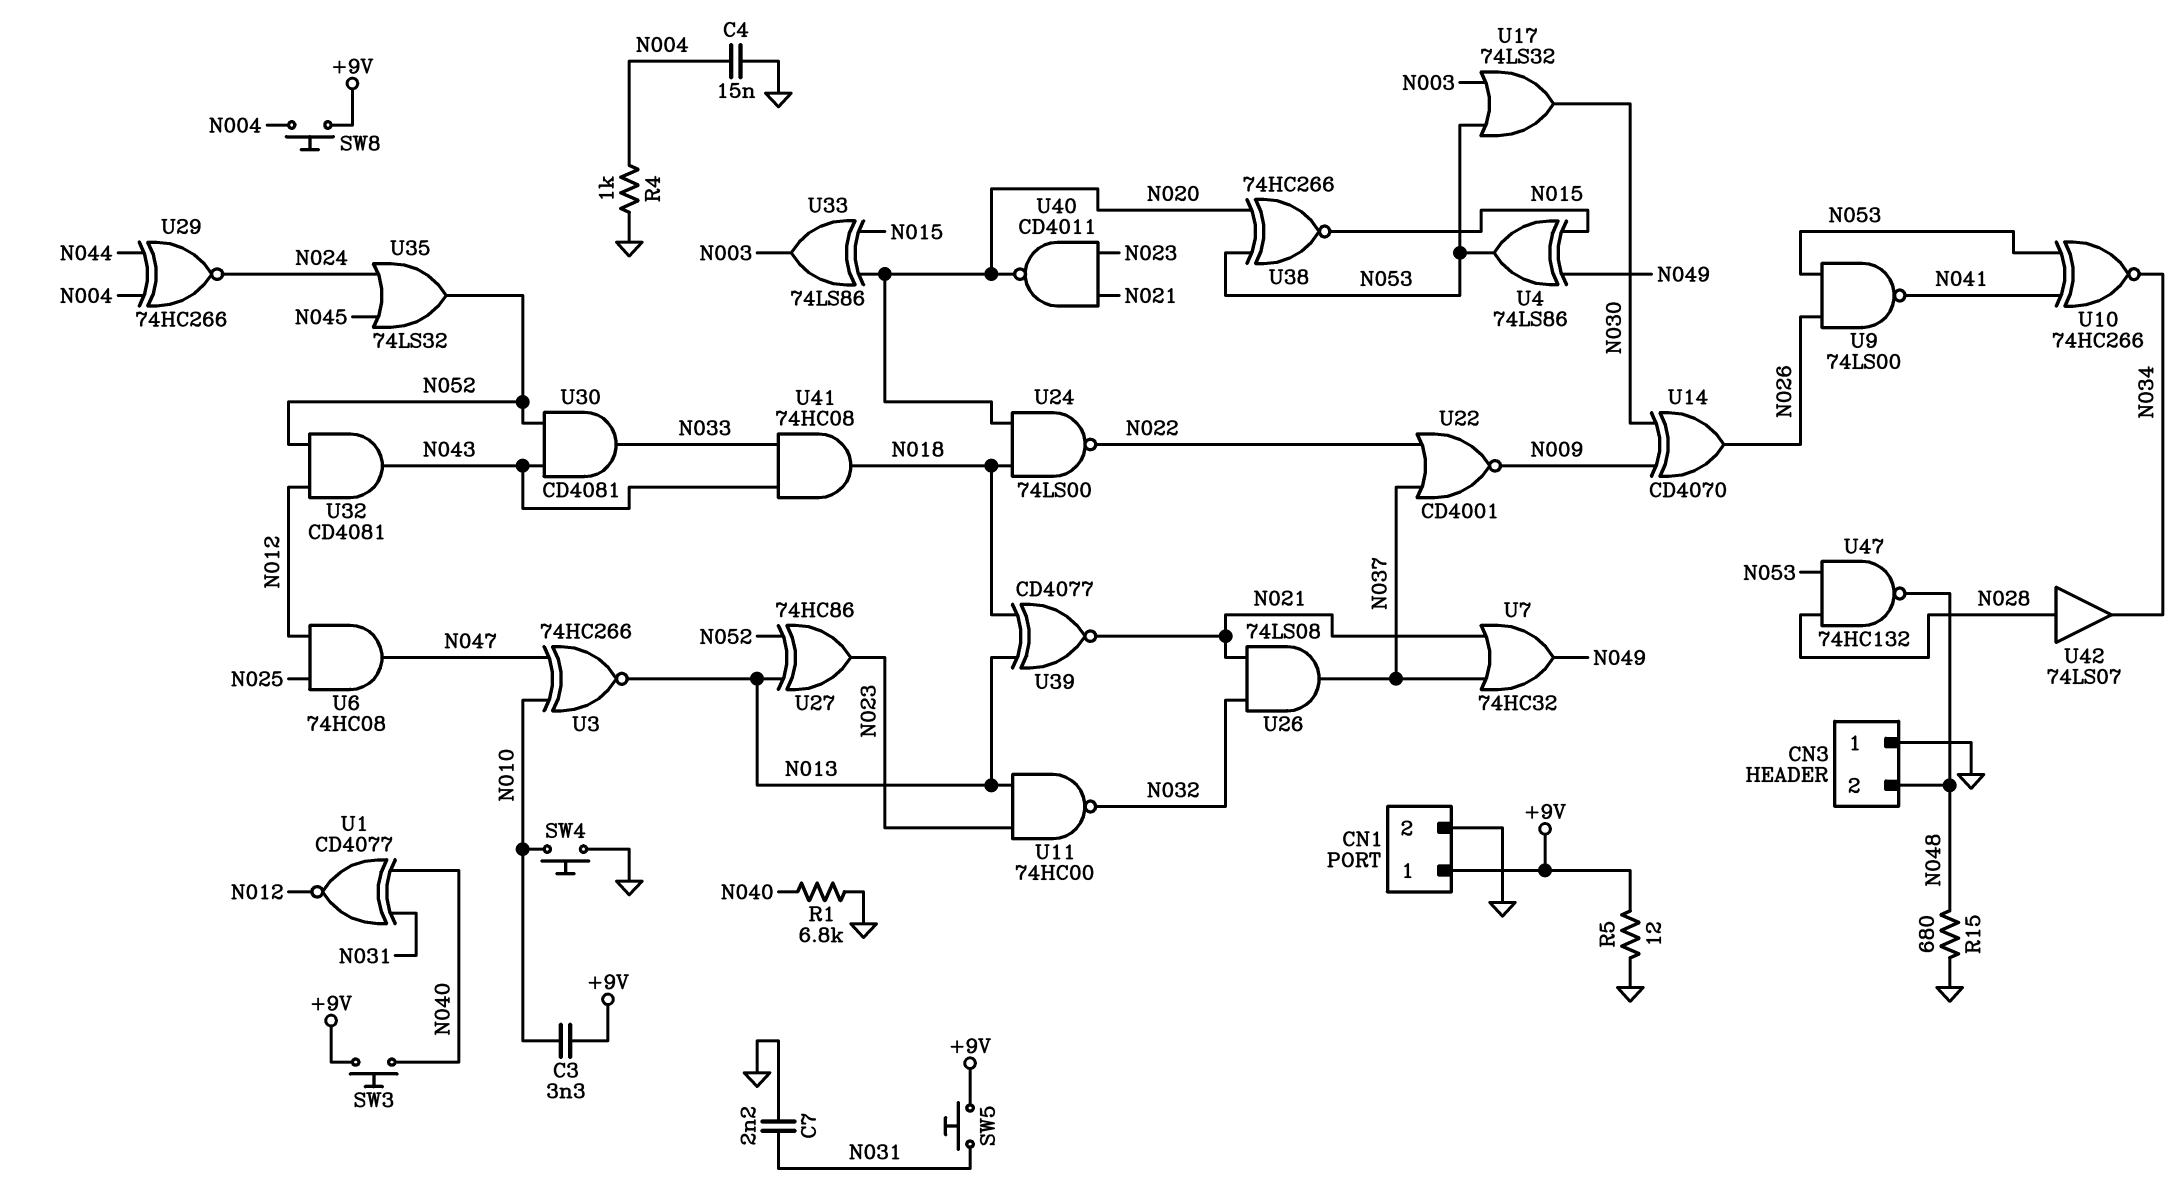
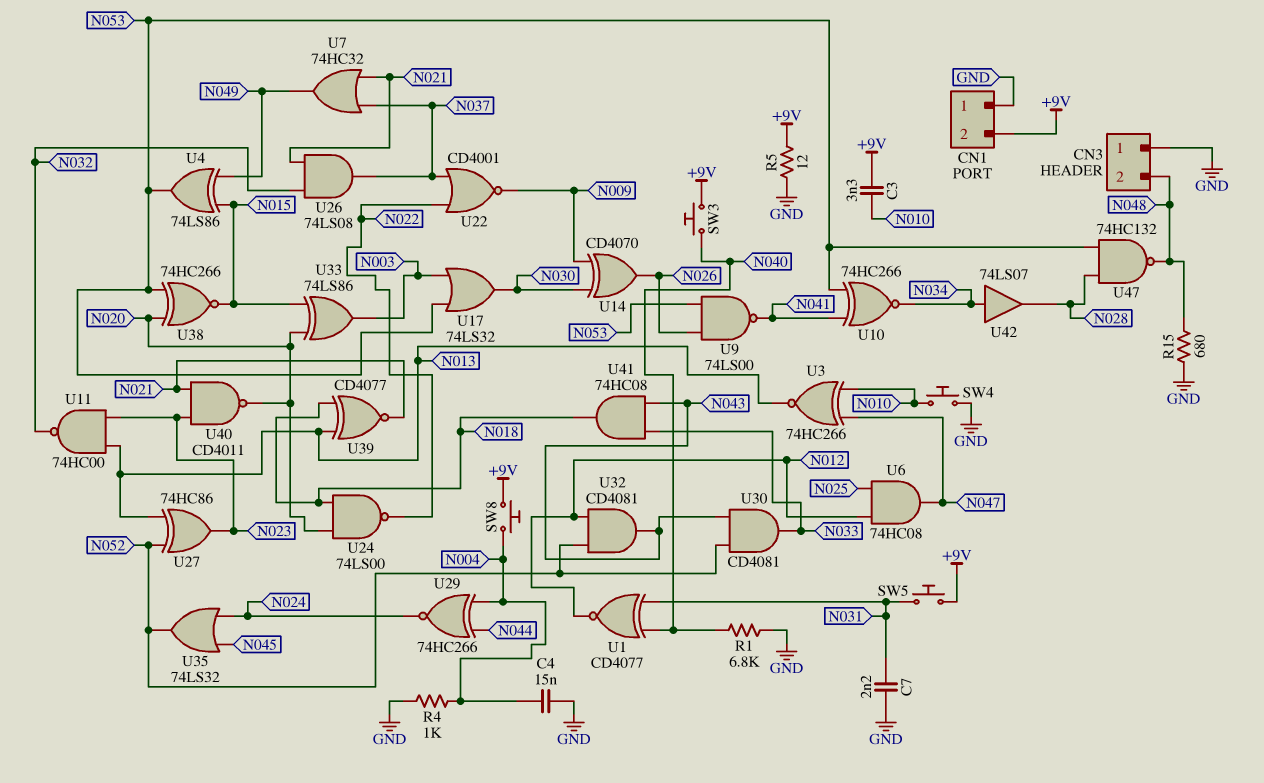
CN1 pin 1: +9V -> GND
CN1 pin 2: GND -> +9V
U42: buffer 74LS07 (in N028, out N034) -> buffer 74LS07 (in N034, out N028)

